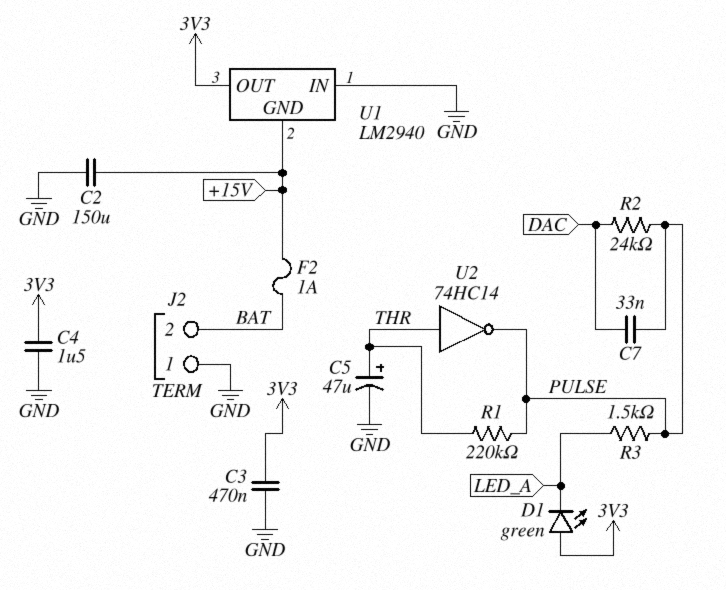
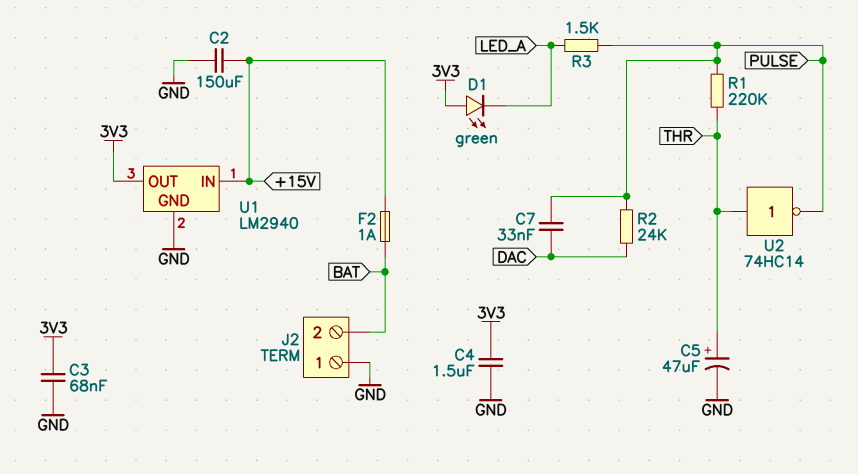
C3: 470nF (3V3, GND) -> 68nF (3V3, GND)
U1 pin GND: +15V -> GND
U1 pin IN: GND -> +15V

